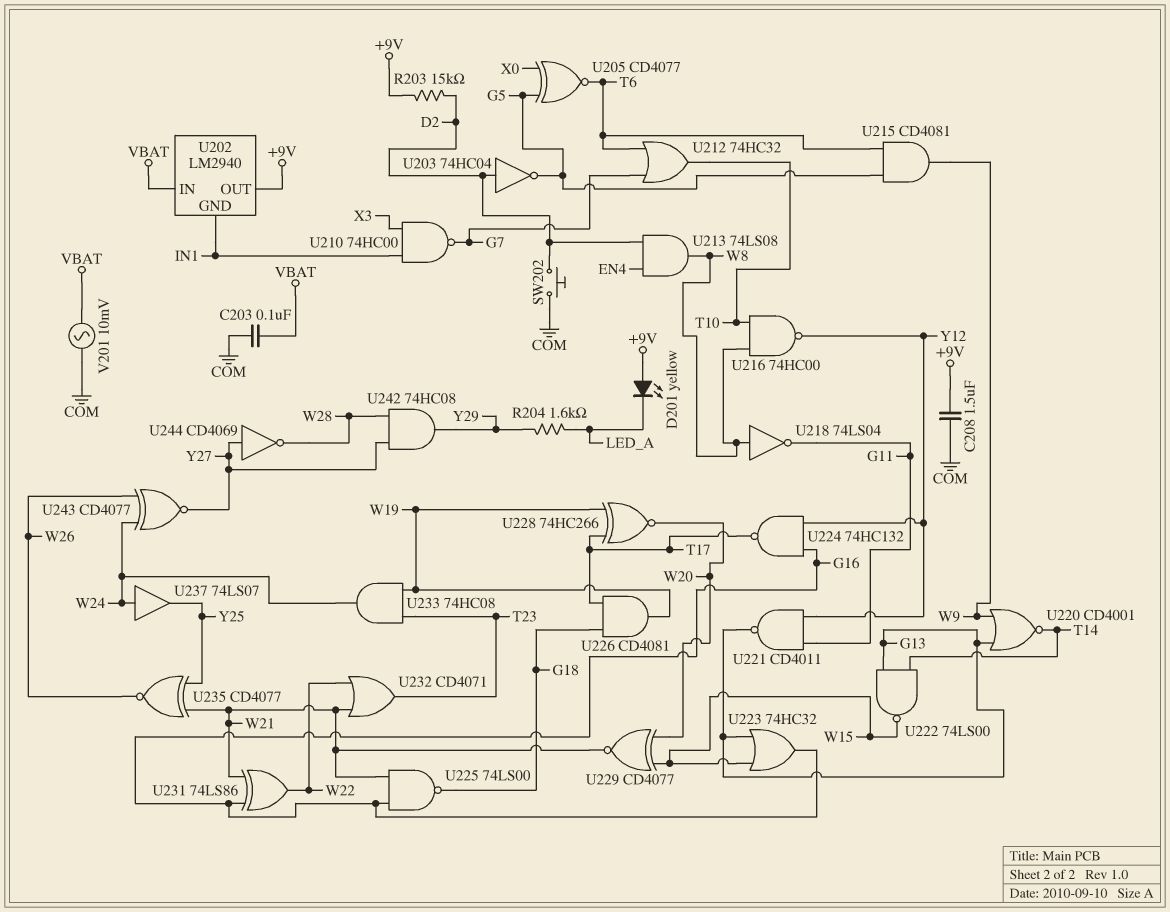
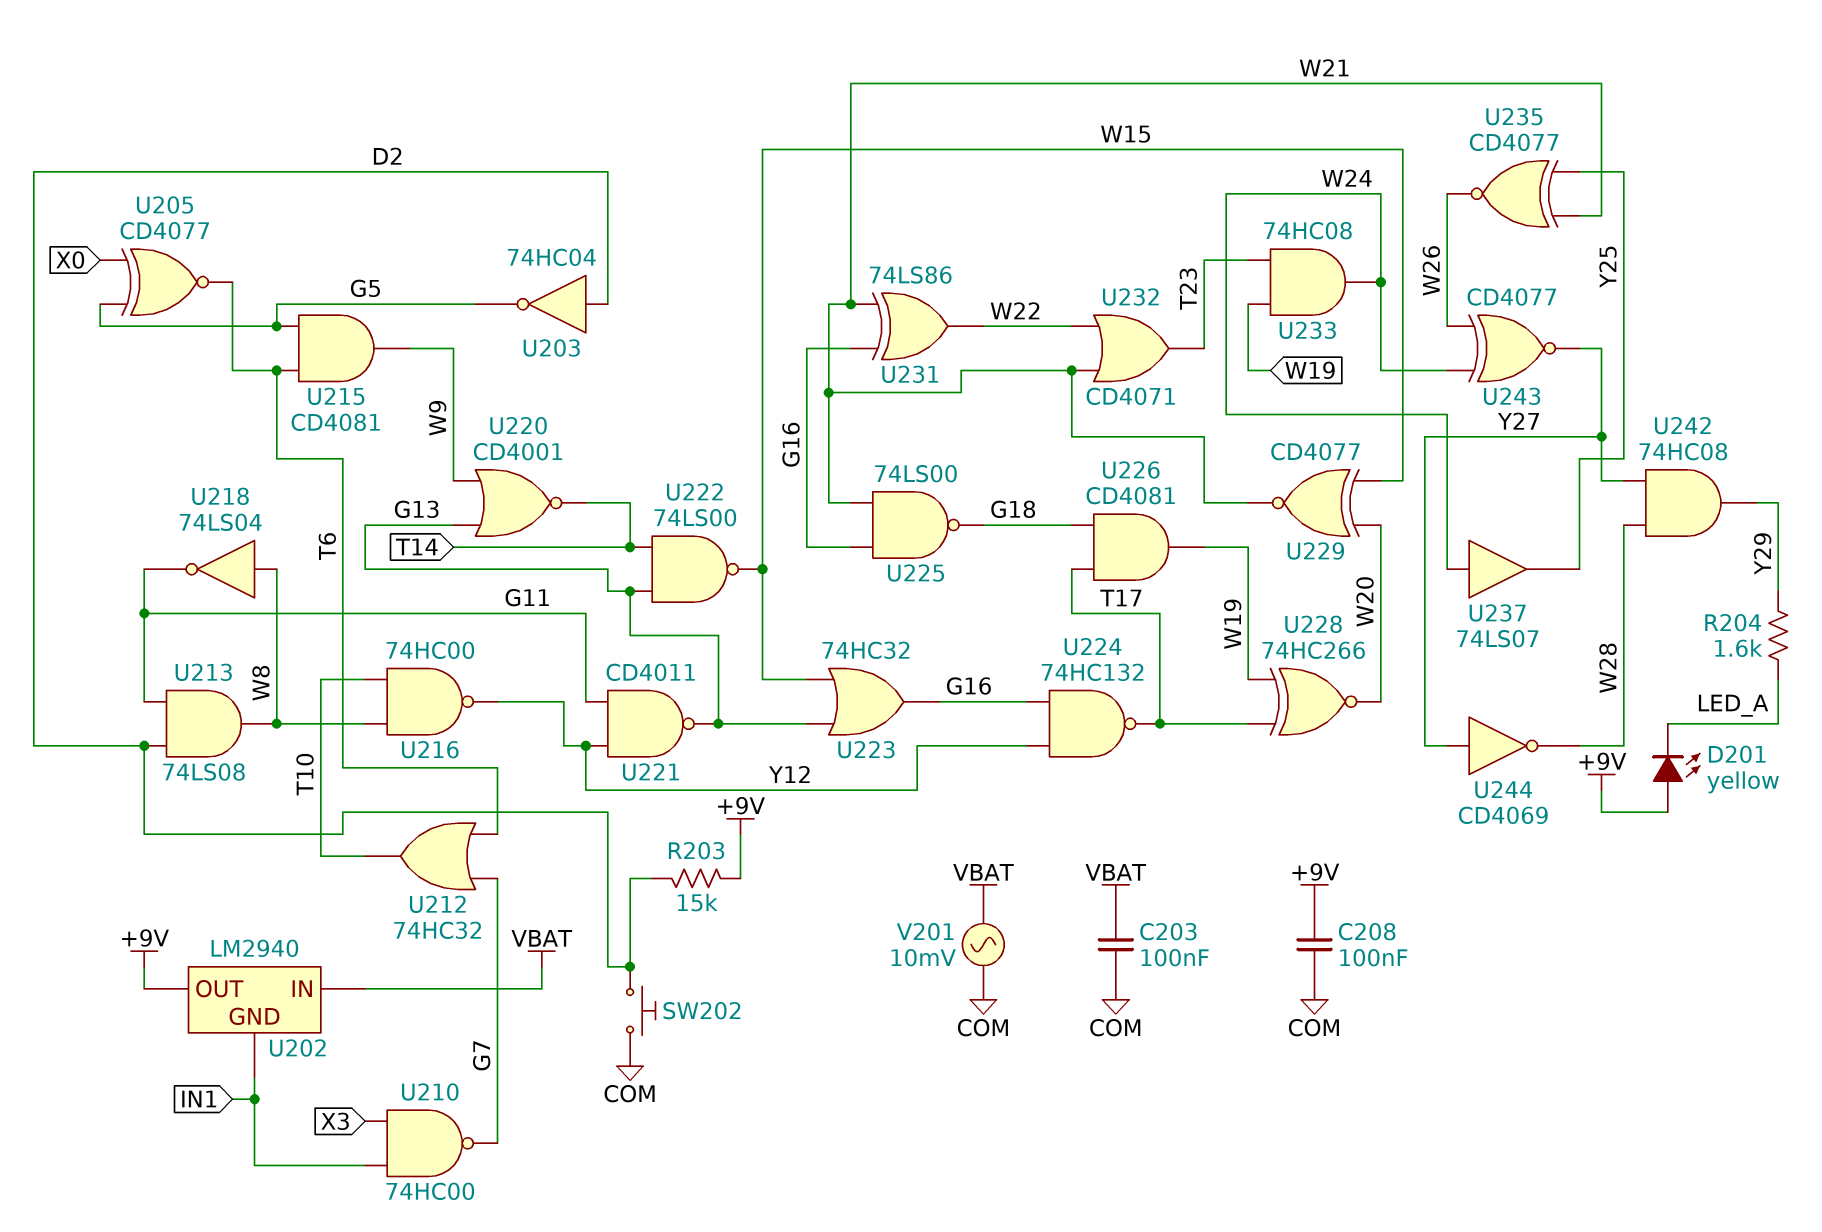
C208: 1.5uF (+9V, COM) -> 100nF (+9V, COM)
U213: AND 74LS08 (in D2, in EN4, out W8) -> AND 74LS08 (in D2, in G11, out W8)

